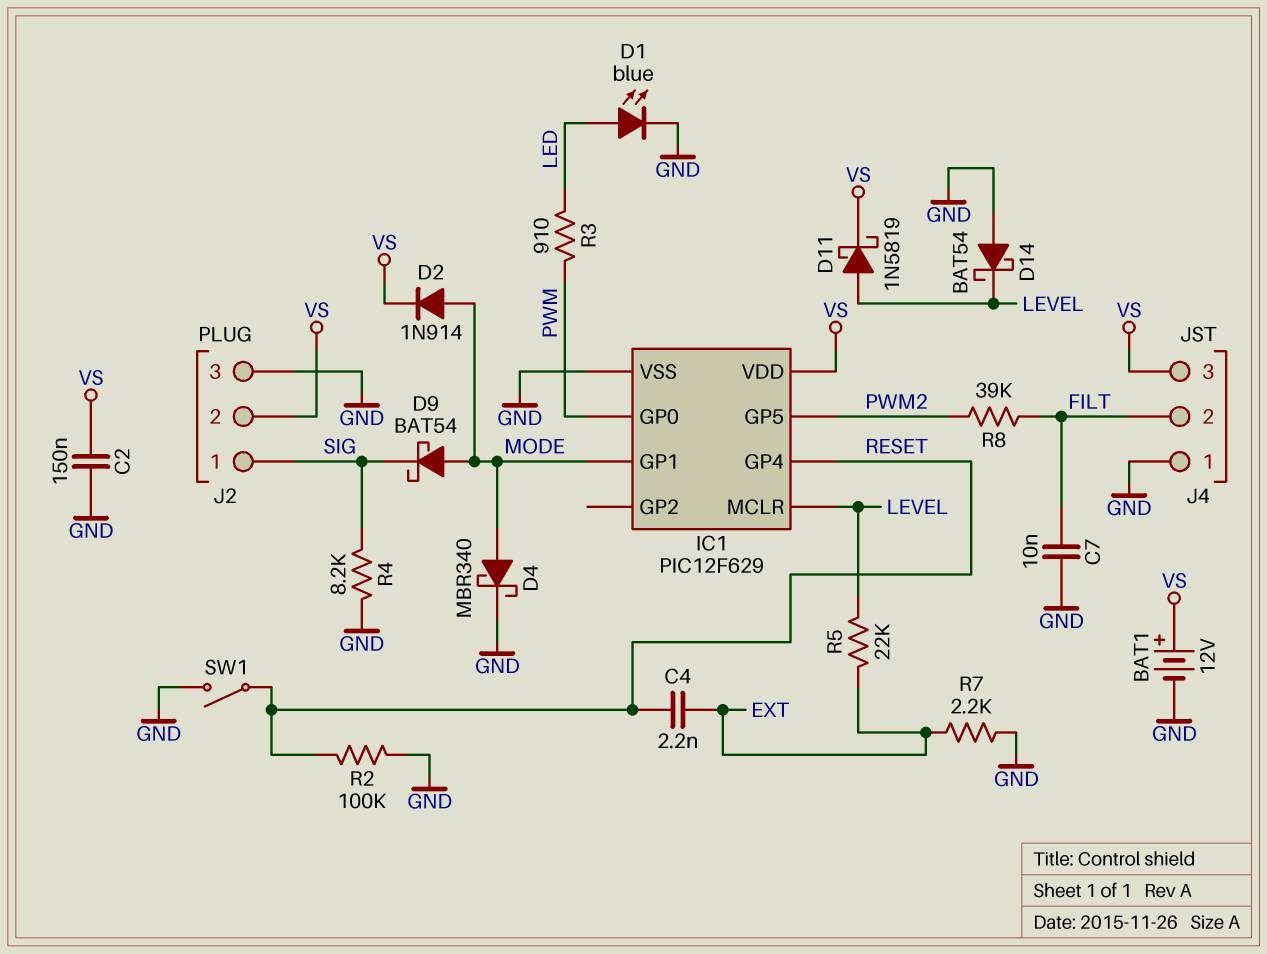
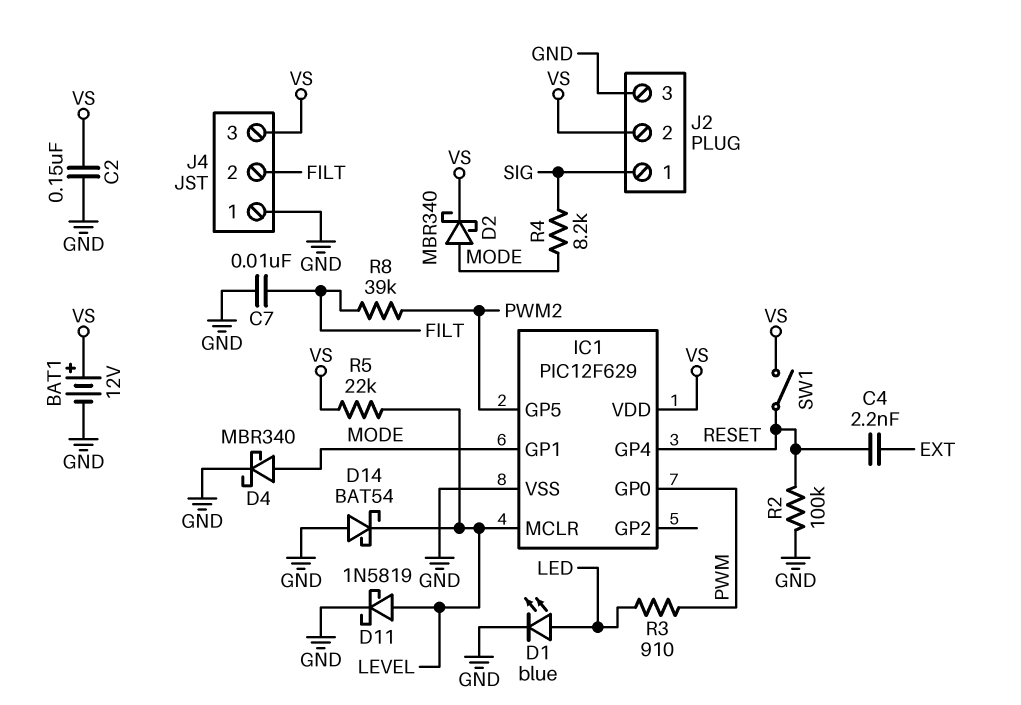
D2: diode 1N914 (A MODE, K VS) -> schottky MBR340 (A MODE, K VS)
D9: schottky BAT54 (A MODE, K SIG) -> none
D11: schottky 1N5819 (A LEVEL, K VS) -> schottky 1N5819 (A LEVEL, K GND)
R4: 8.2k (GND, SIG) -> 8.2k (MODE, SIG)
R5: 22k (EXT, LEVEL) -> 22k (LEVEL, VS)
R7: 2.2k (EXT, GND) -> none
SW1: switch (GND, RESET) -> switch (RESET, VS)

